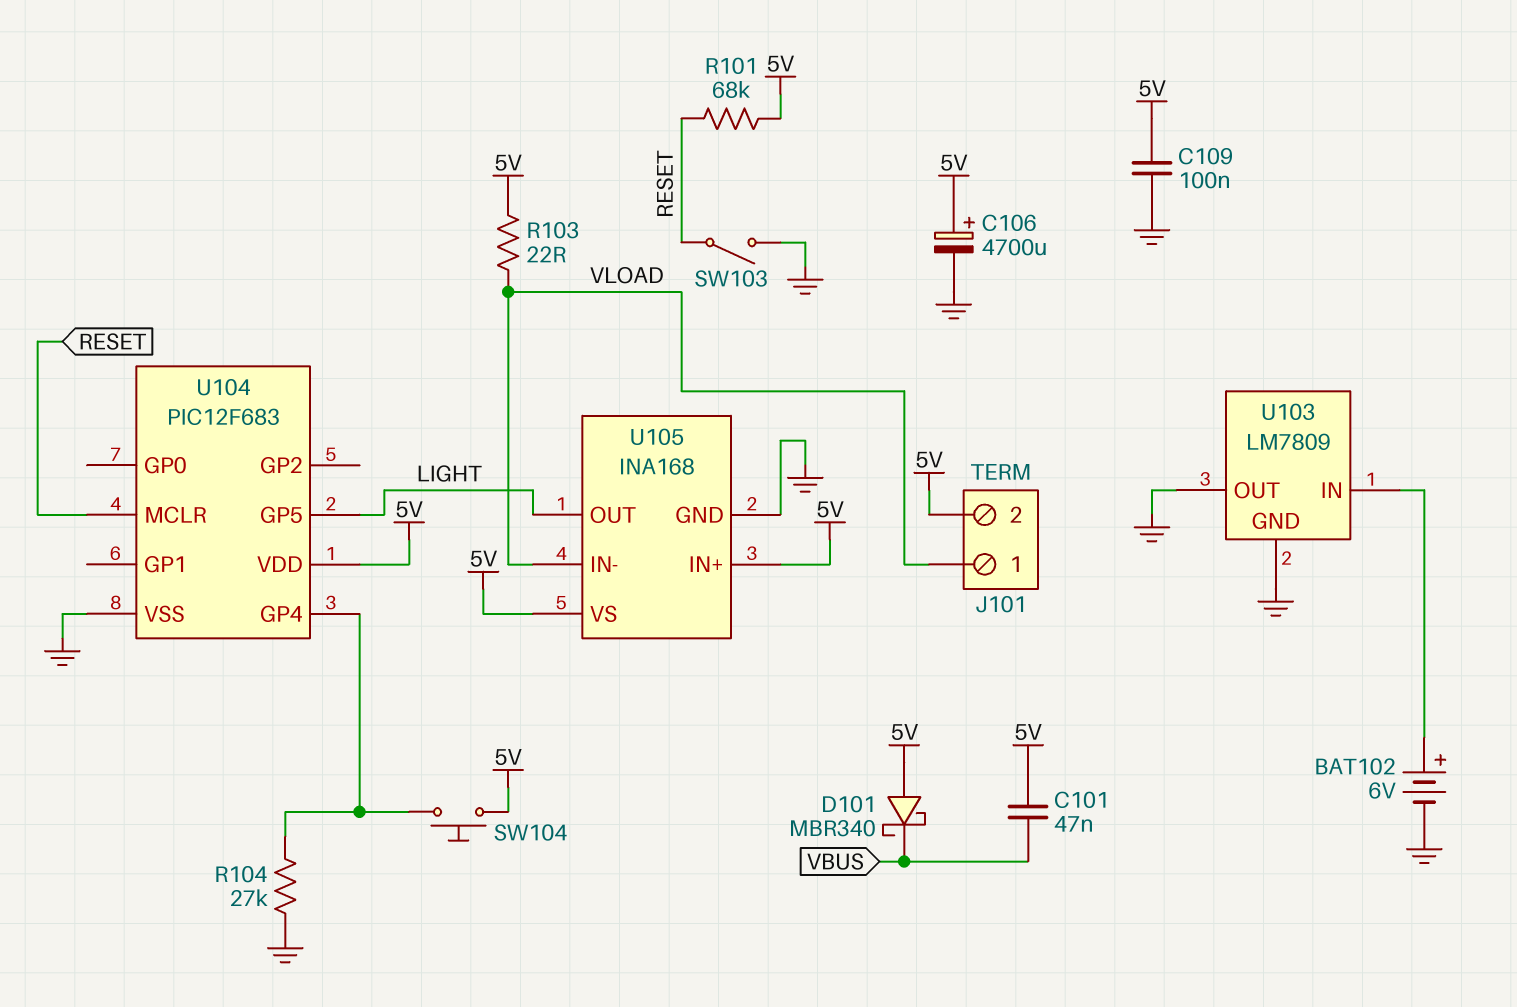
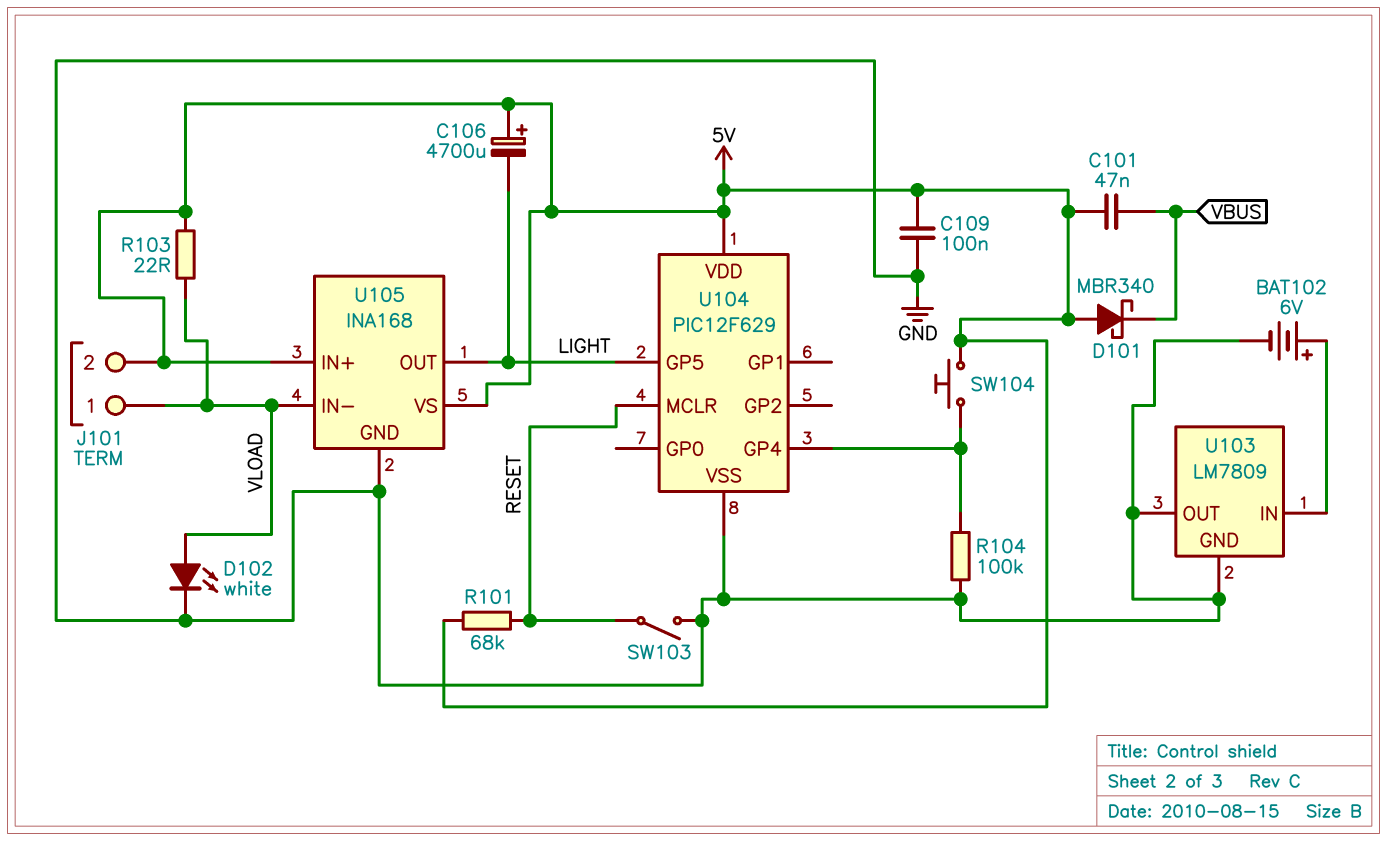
C106: 4700uF (plus 5V, minus GND) -> 4700uF (plus 5V, minus LIGHT)
D102: none -> LED white (A VLOAD, K GND)
R104: 27k (GND, U104/GP4) -> 100k (GND, U104/GP4)
U104: PIC12F683 -> PIC12F629

